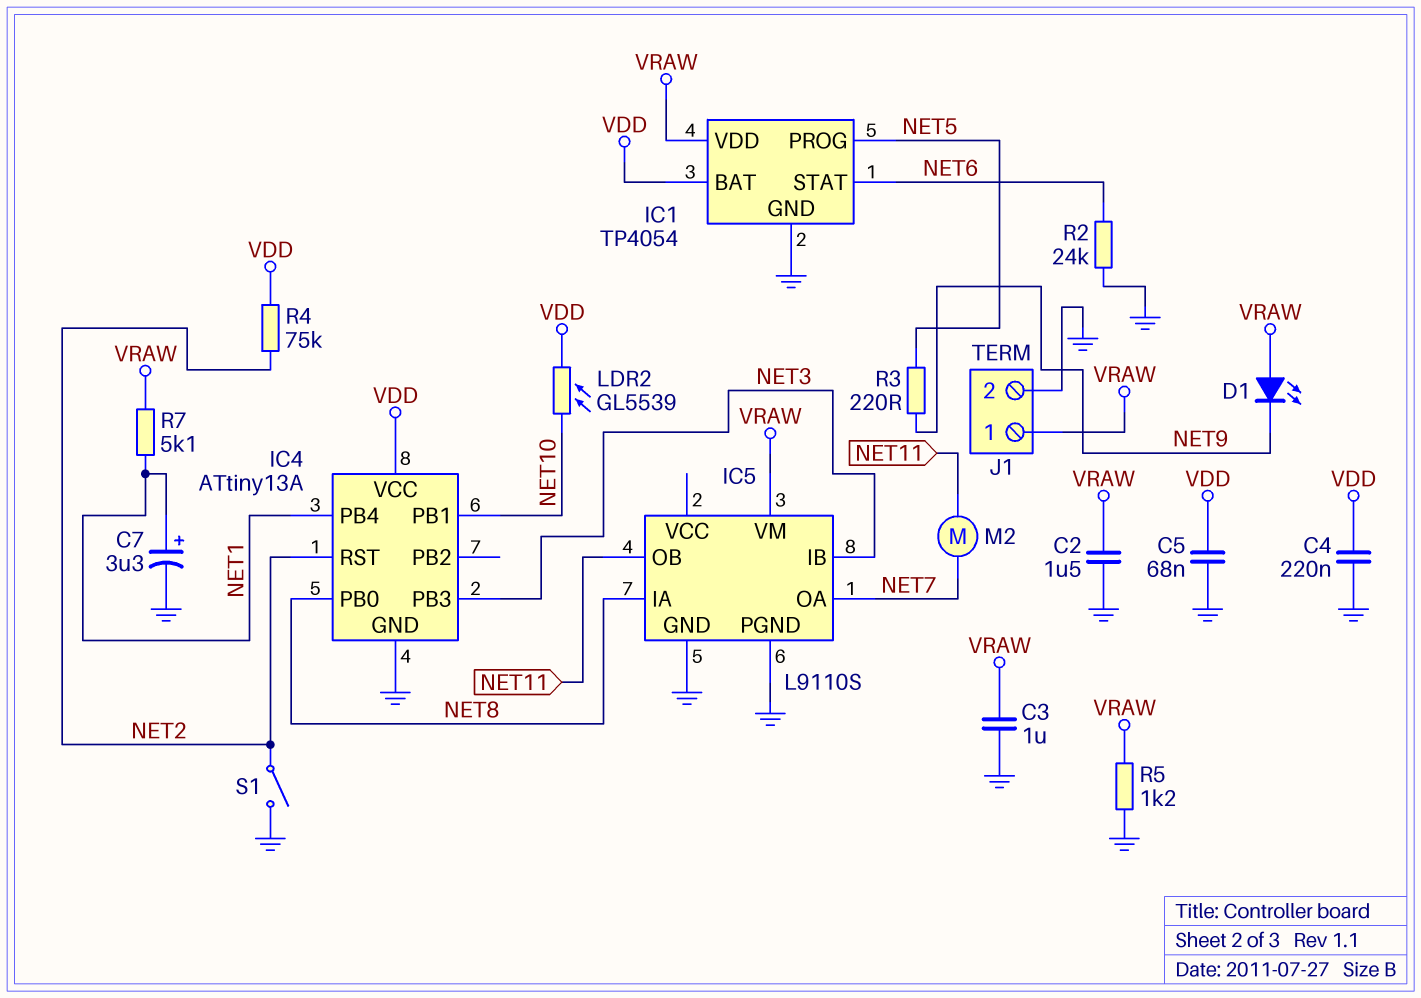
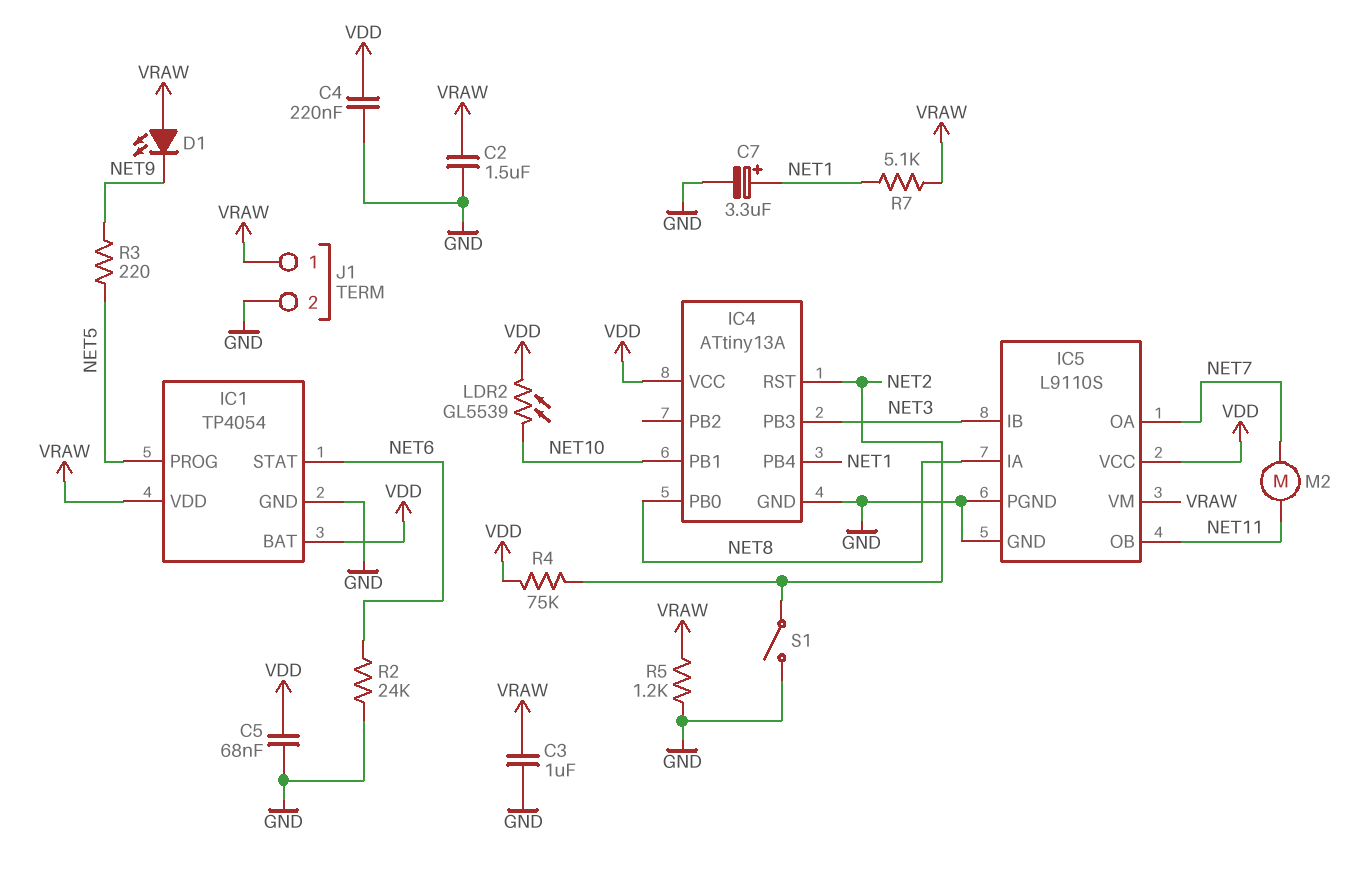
IC5 pin VCC: none -> VDD

